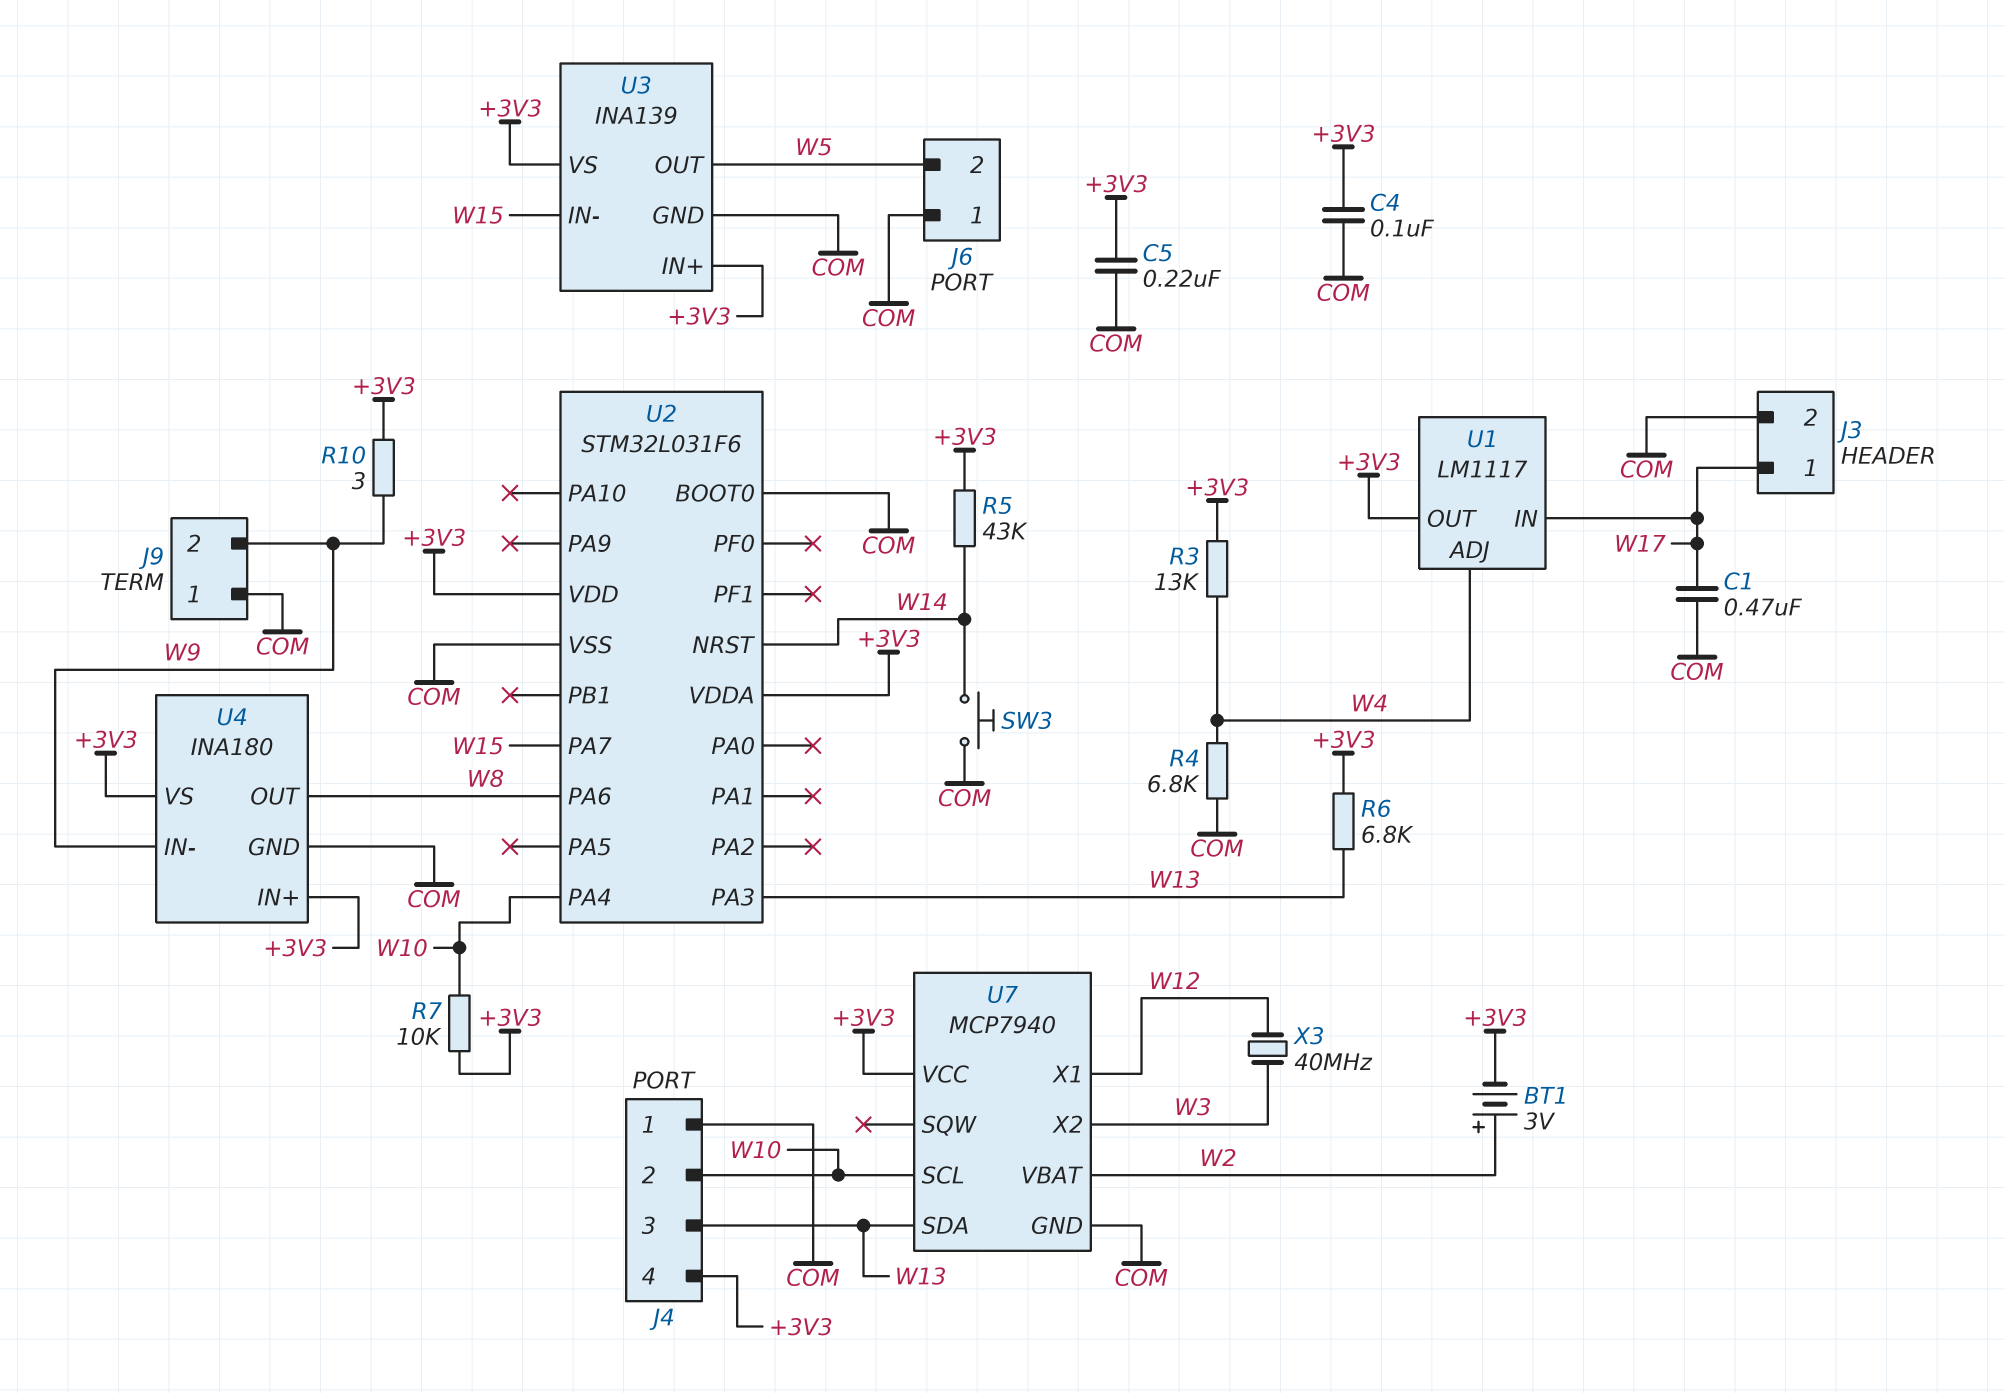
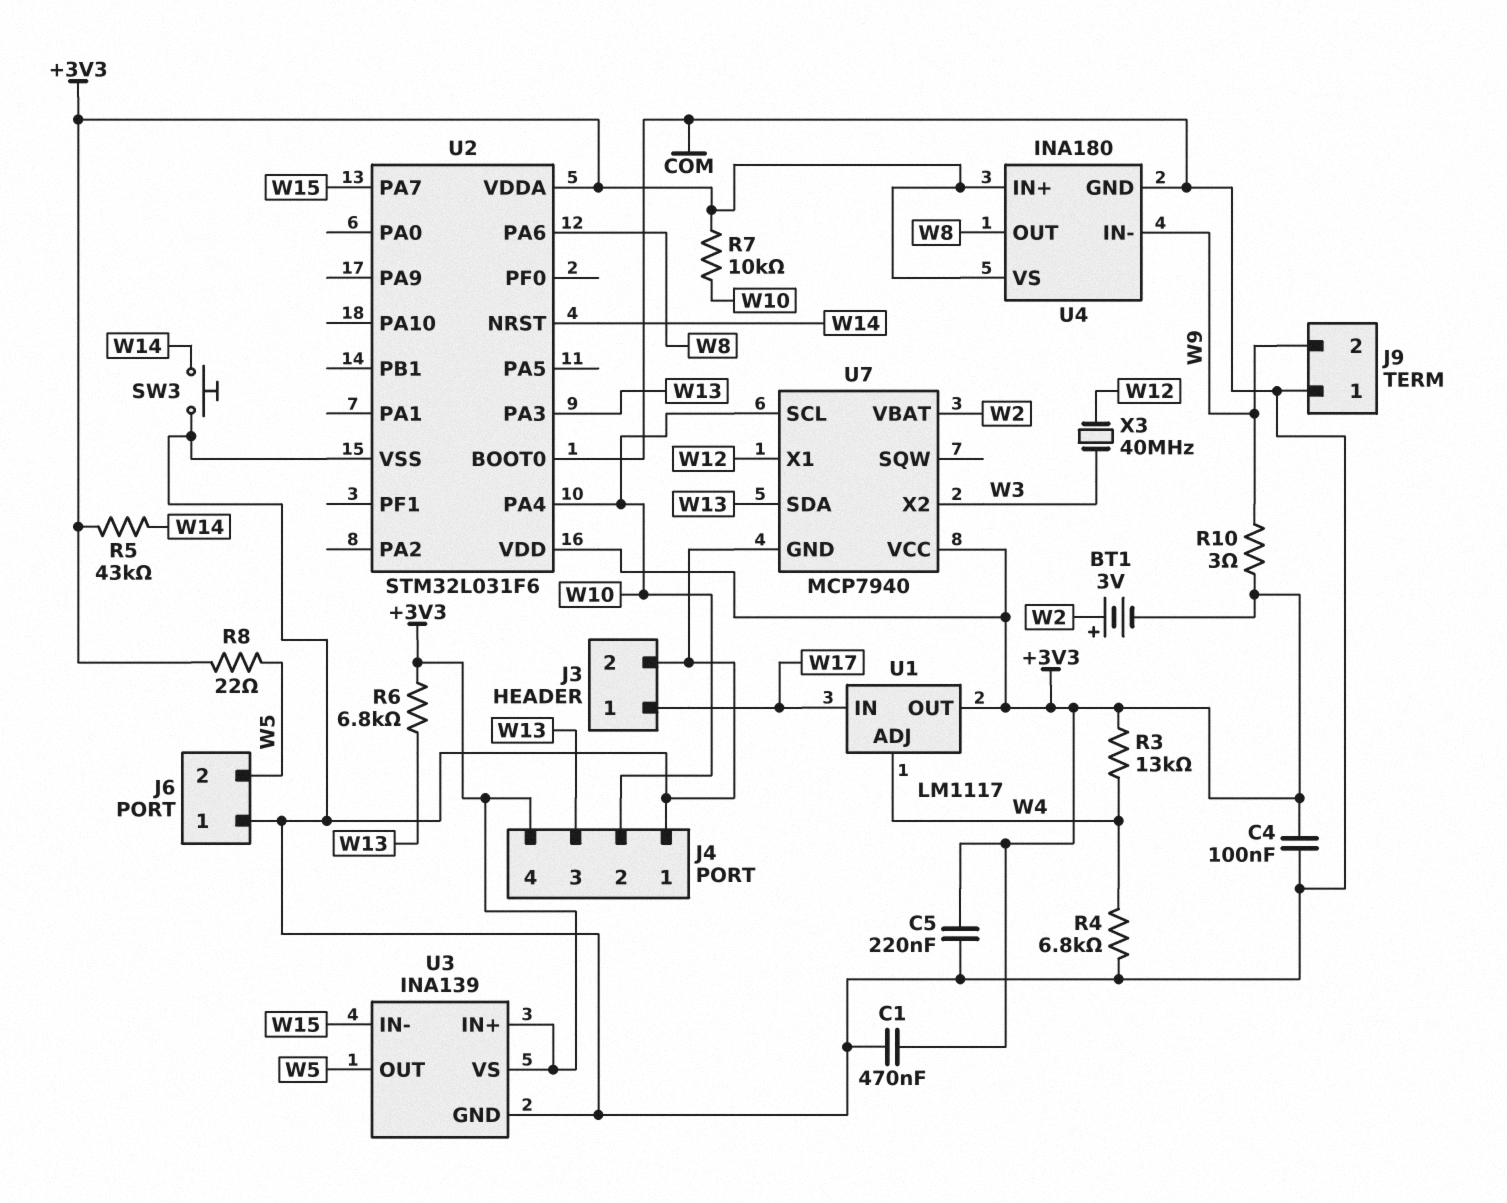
C1: 470nF (COM, W17) -> 470nF (+3V3, COM)
R8: none -> 22 (+3V3, W5)

